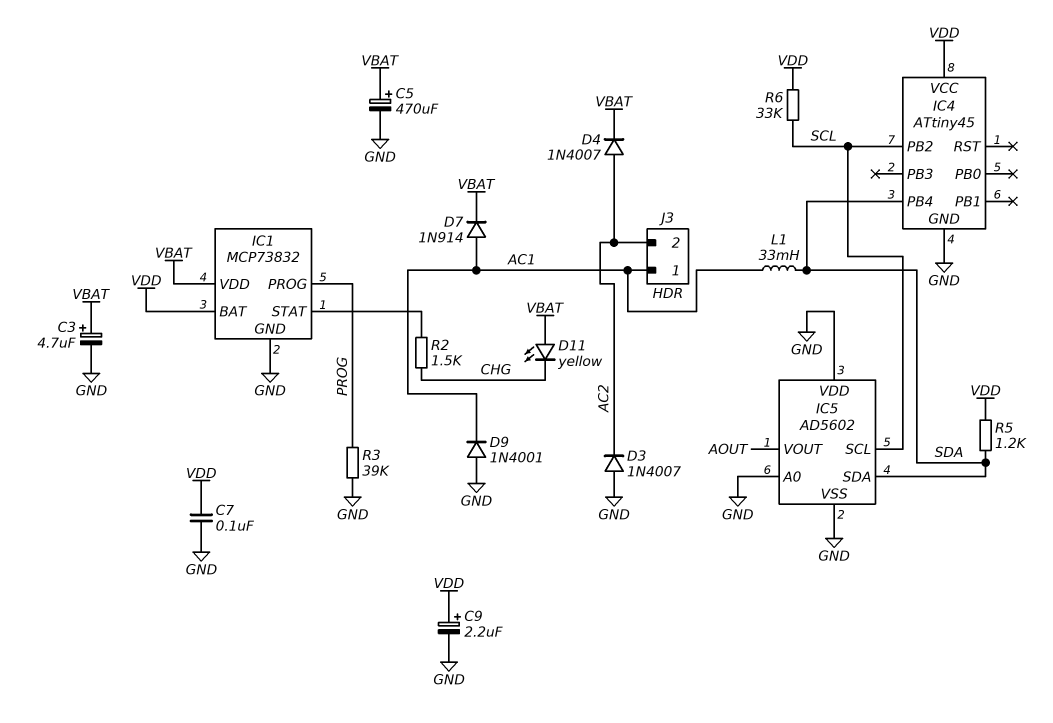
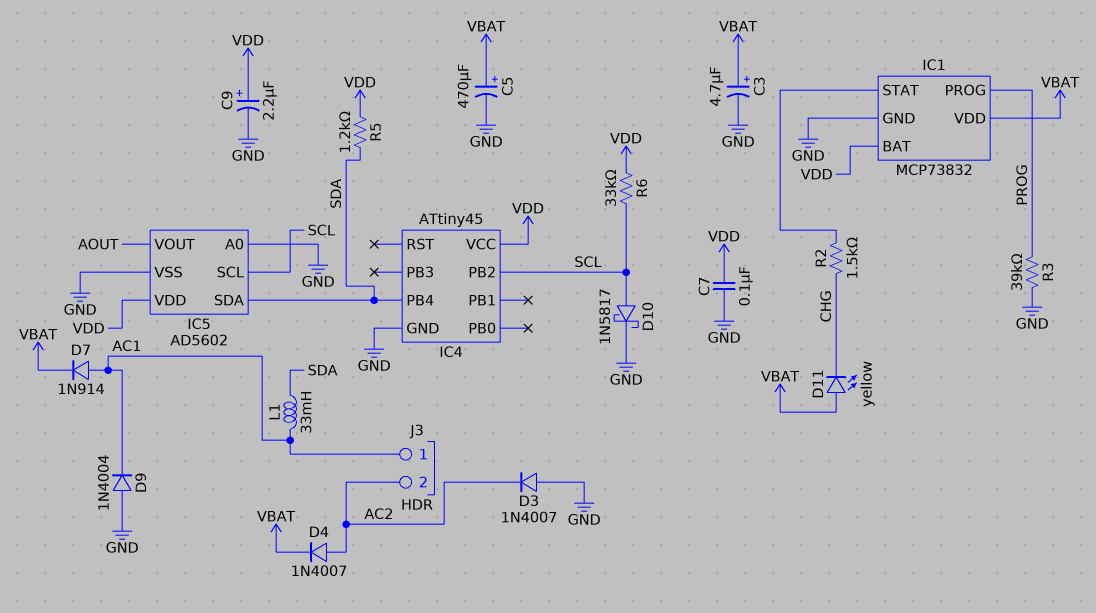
D9: diode 1N4001 (A GND, K AC1) -> diode 1N4004 (A GND, K AC1)
D10: none -> schottky 1N5817 (A SCL, K GND)
IC5 pin VDD: GND -> VDD

